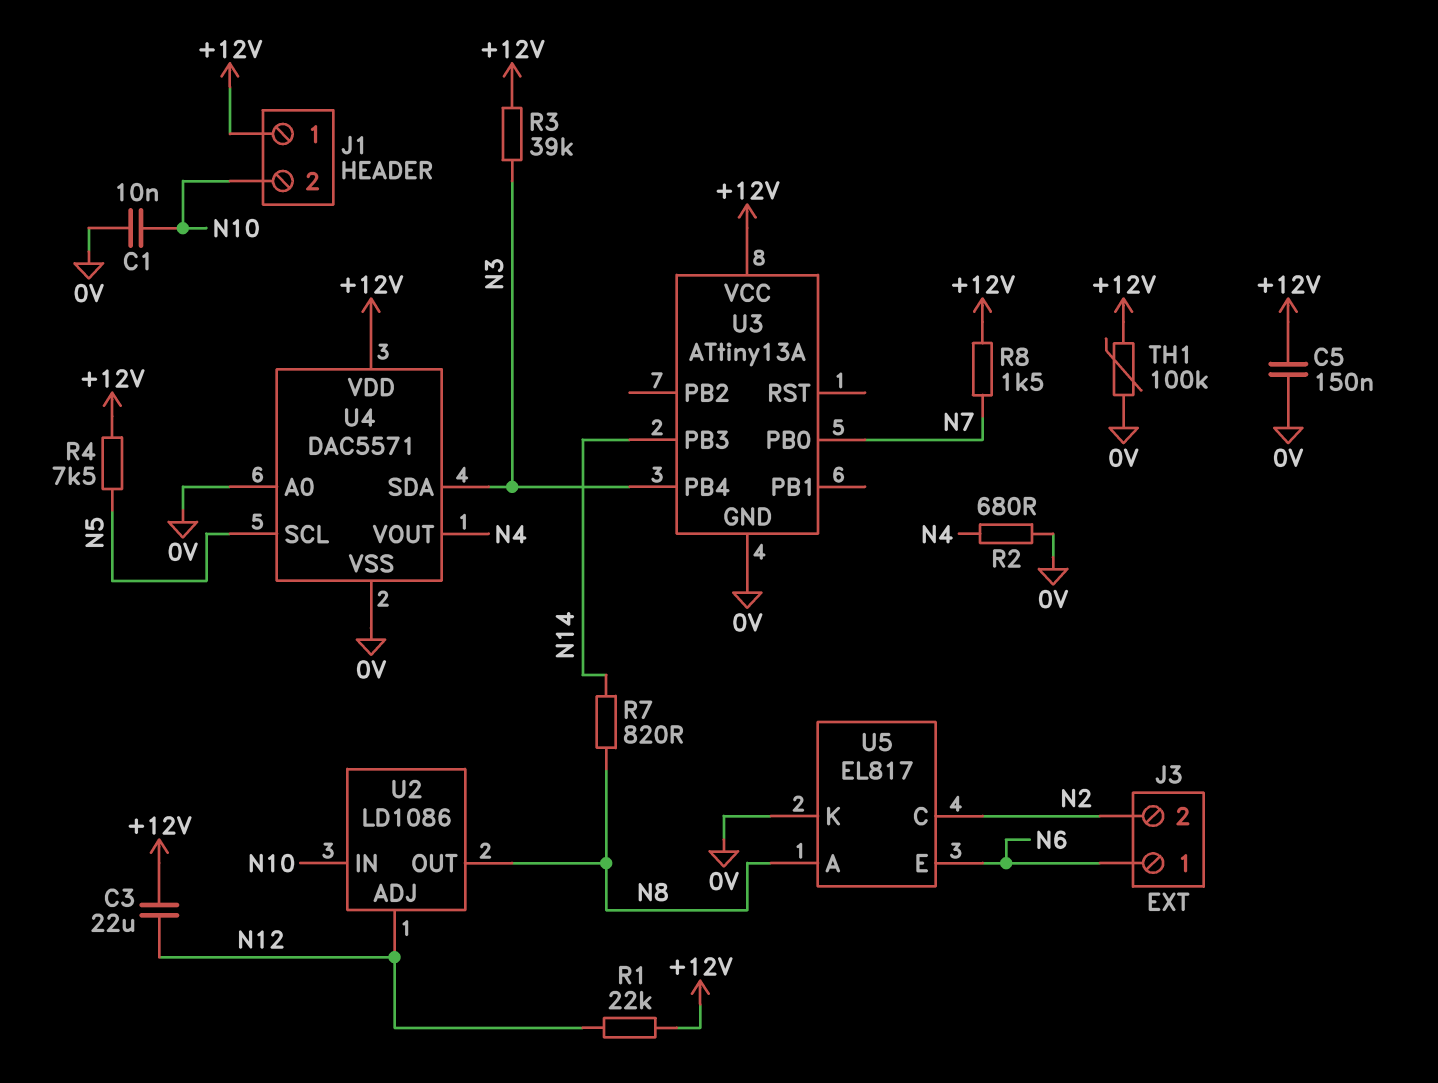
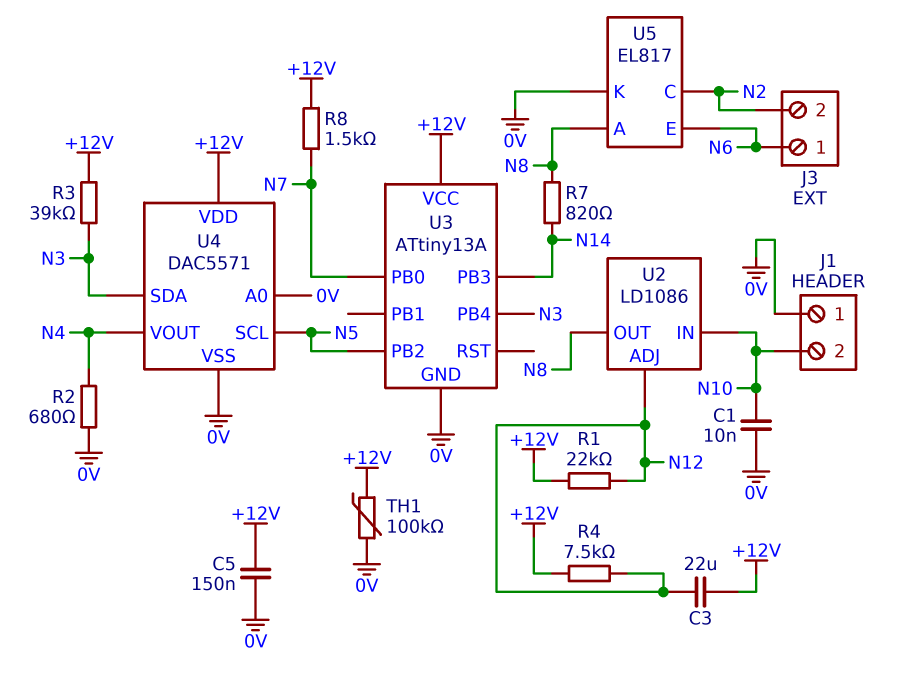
J1 pin 1: +12V -> 0V
R4: 7.5k (+12V, N5) -> 7.5k (+12V, N12)
U3 pin PB2: none -> N5

